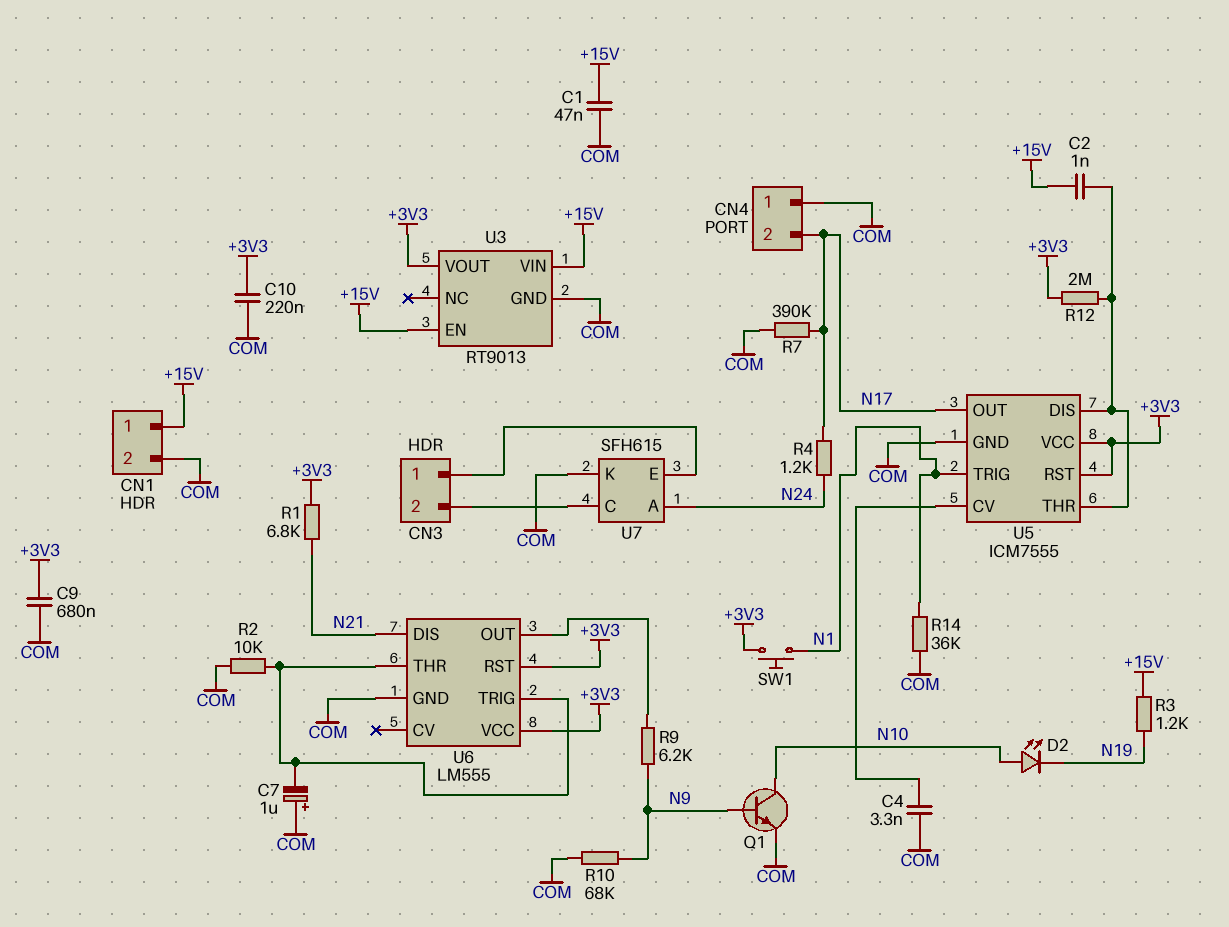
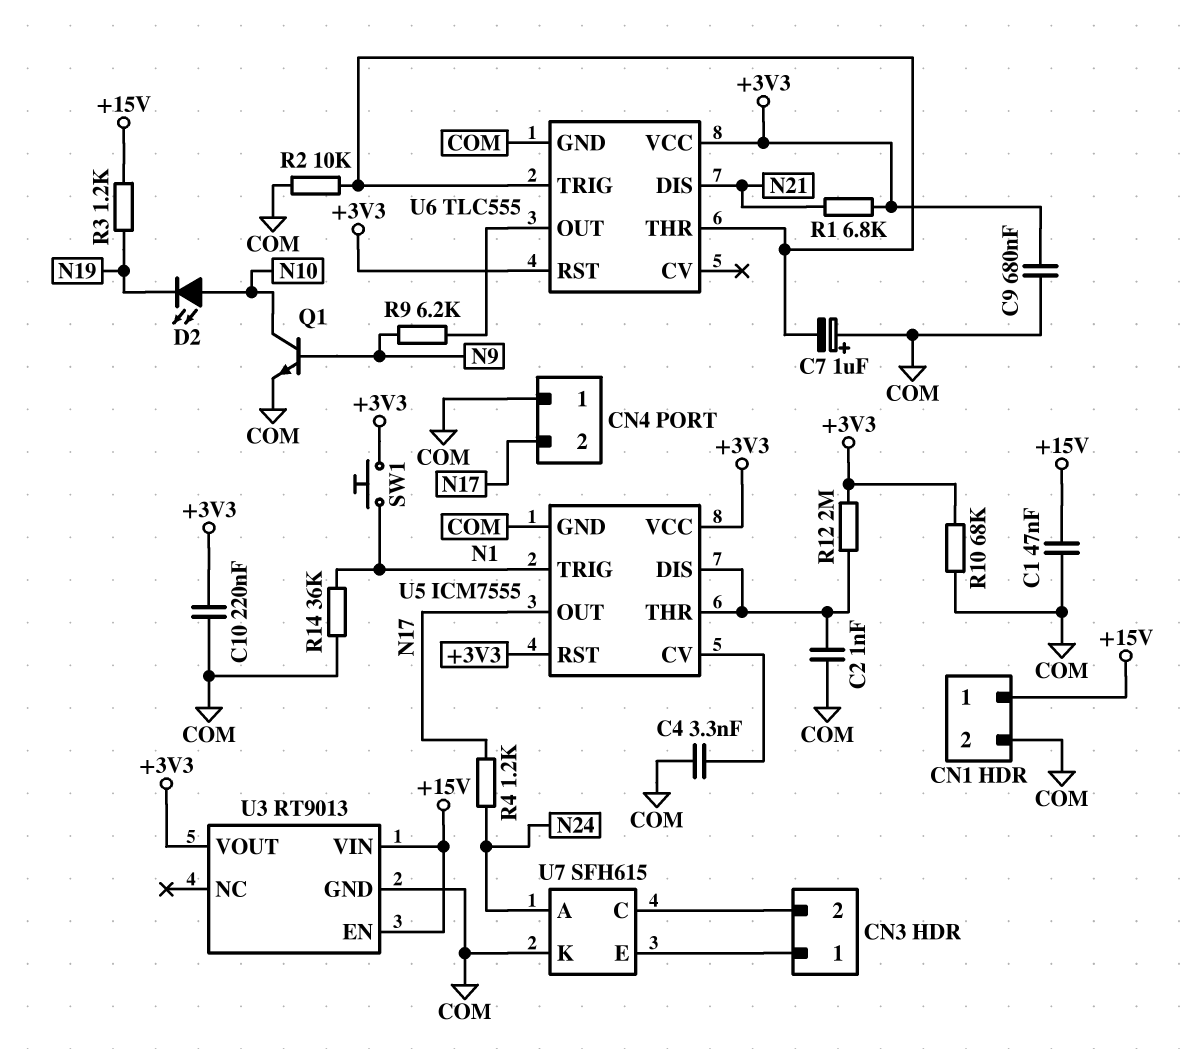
C2: 1nF (+15V, U5/DIS) -> 1nF (COM, U5/DIS)
R7: 390k (COM, N17) -> none
R10: 68k (COM, N9) -> 68k (+3V3, COM)
U6: LM555 -> TLC555

